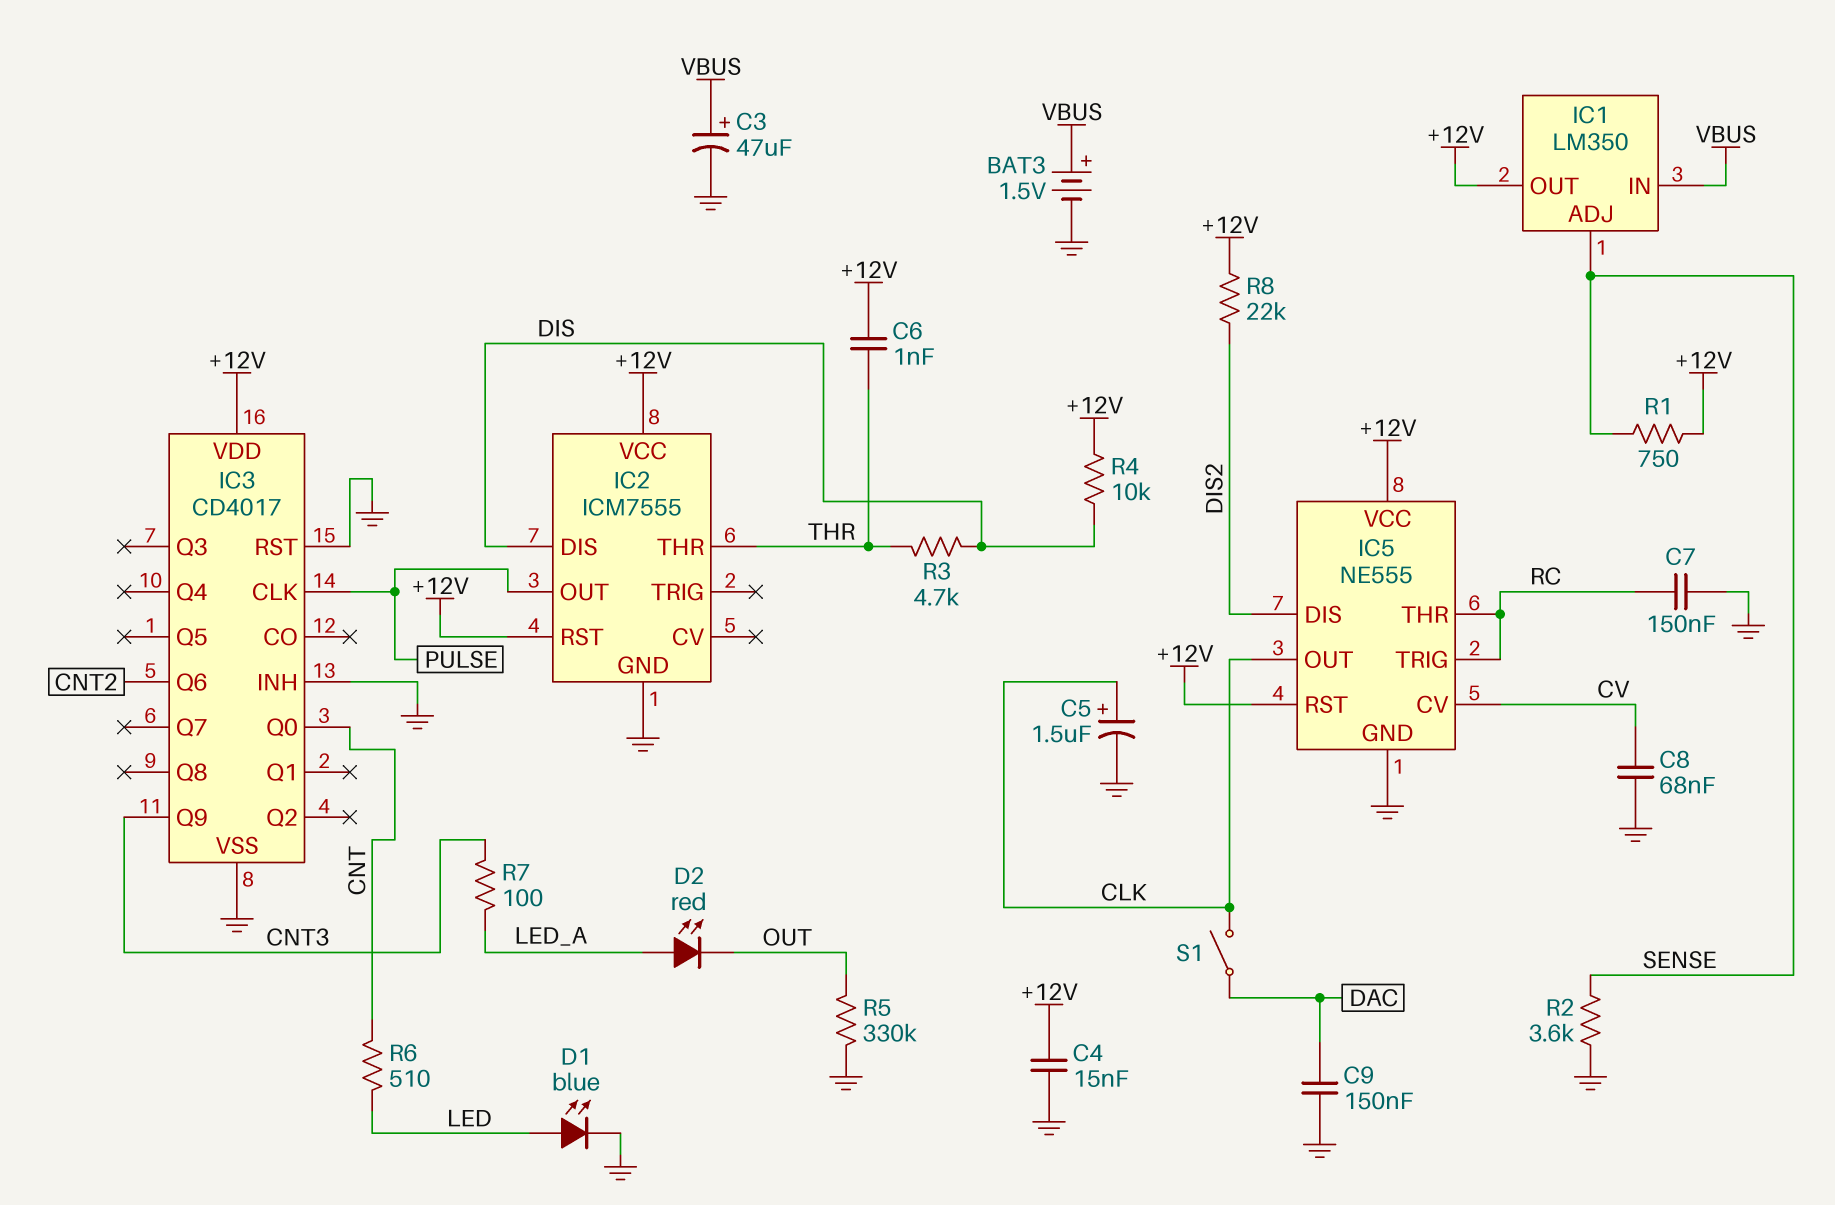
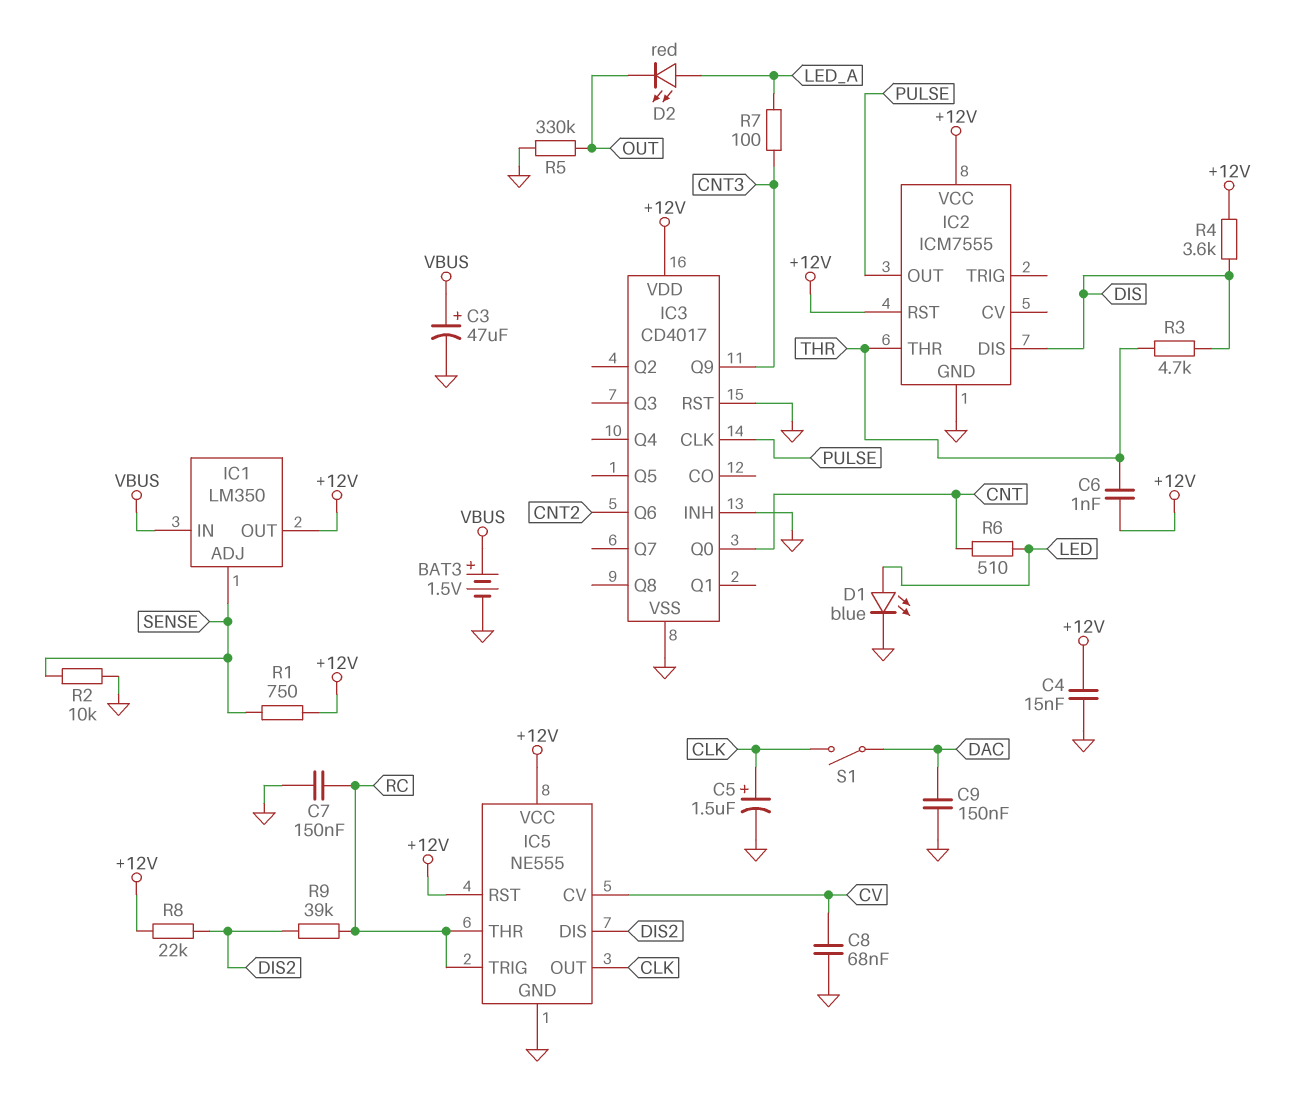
R2: 3.6k (GND, SENSE) -> 10k (GND, SENSE)
R4: 10k (+12V, DIS) -> 3.6k (+12V, DIS)
R9: none -> 39k (DIS2, RC)

